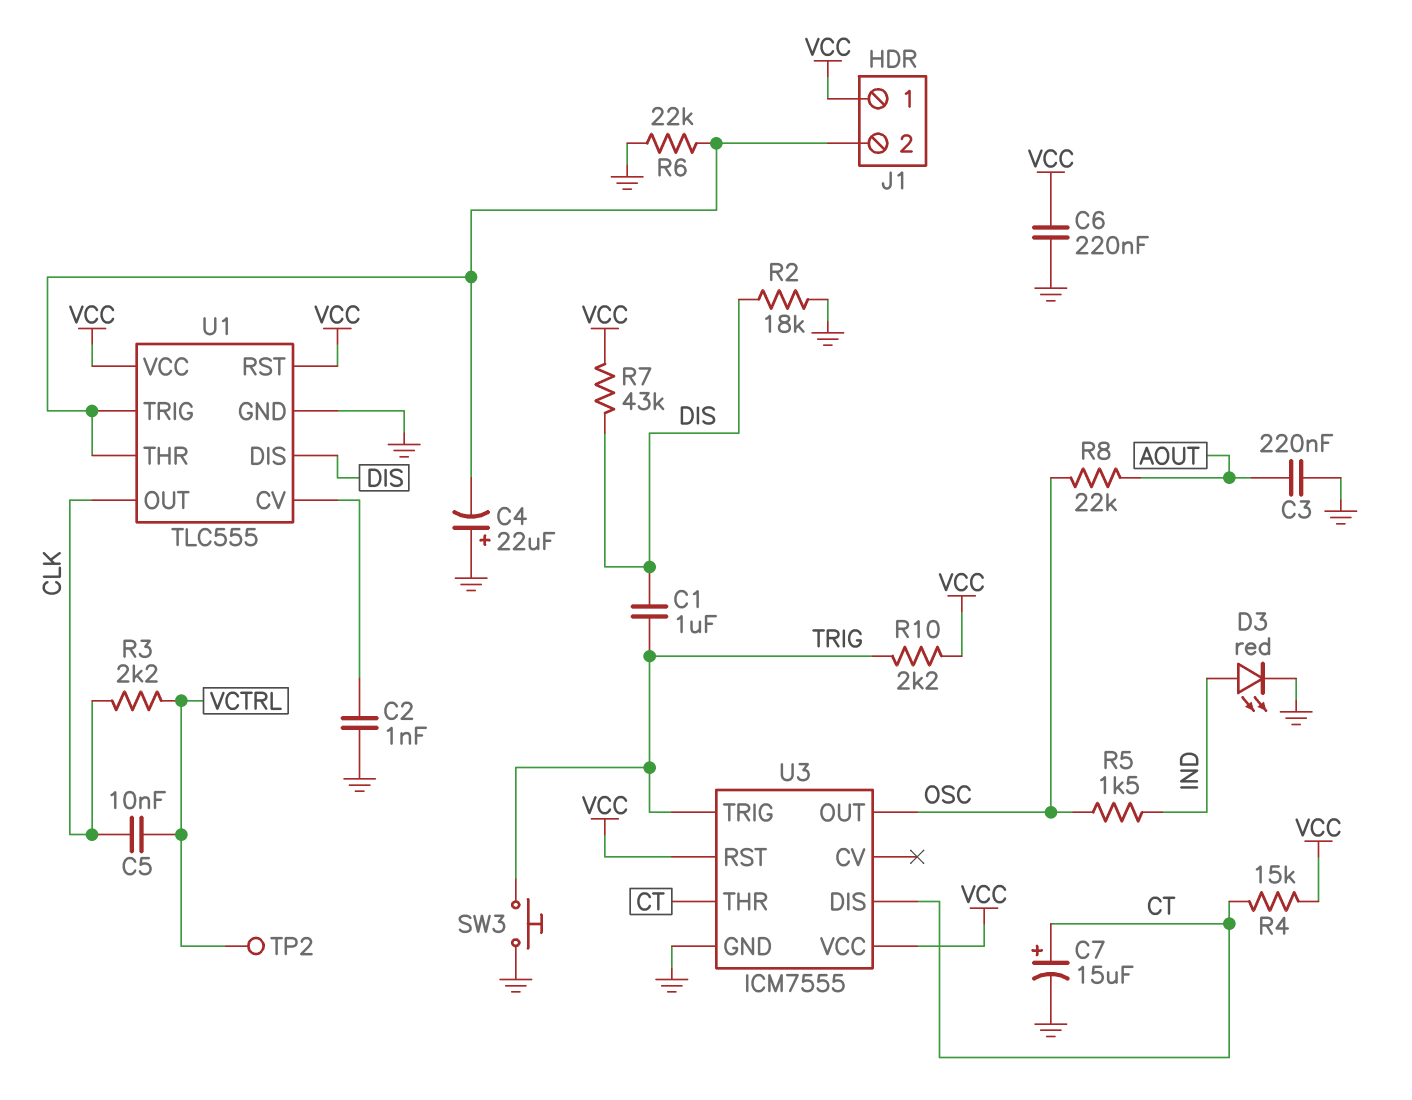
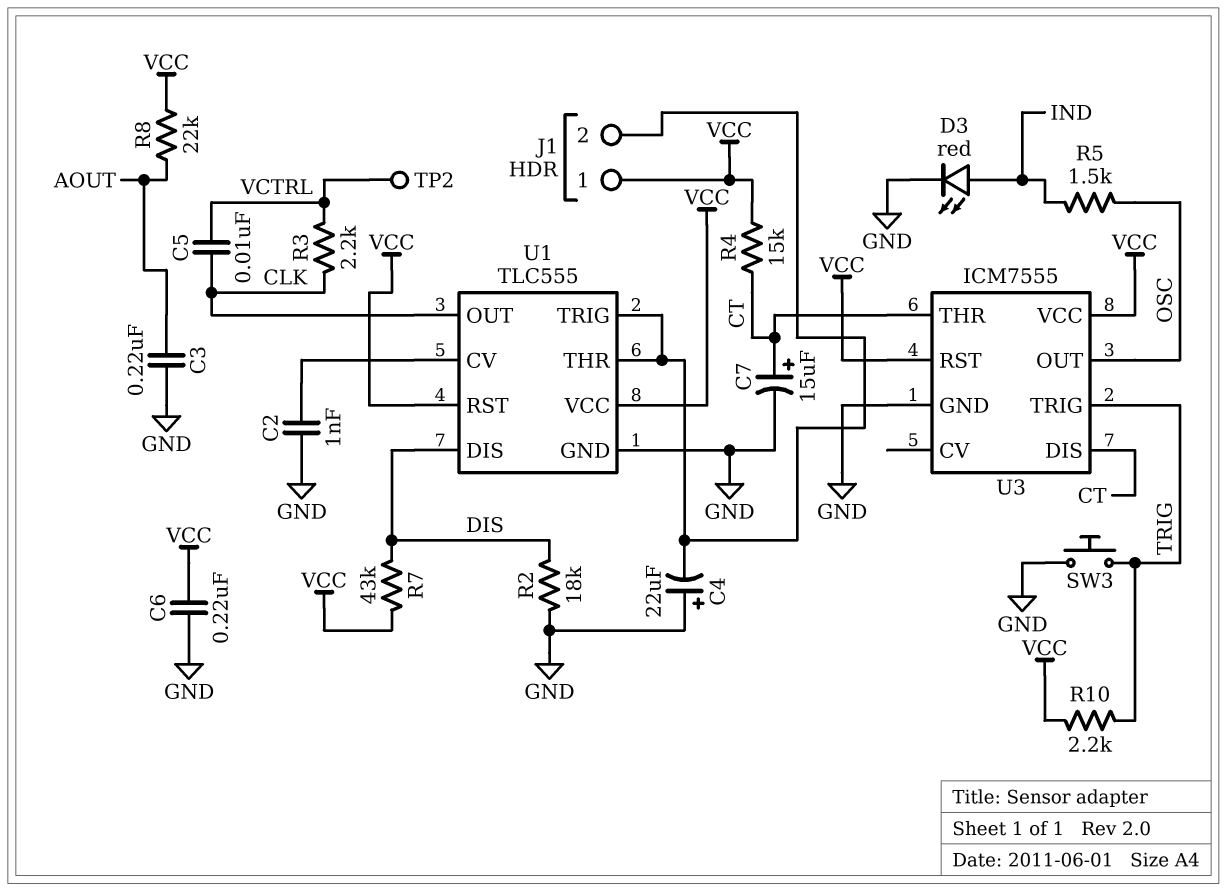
C1: 1uF (DIS, TRIG) -> none
R6: 22k (GND, J1/2) -> none
R8: 22k (AOUT, OSC) -> 22k (AOUT, VCC)

